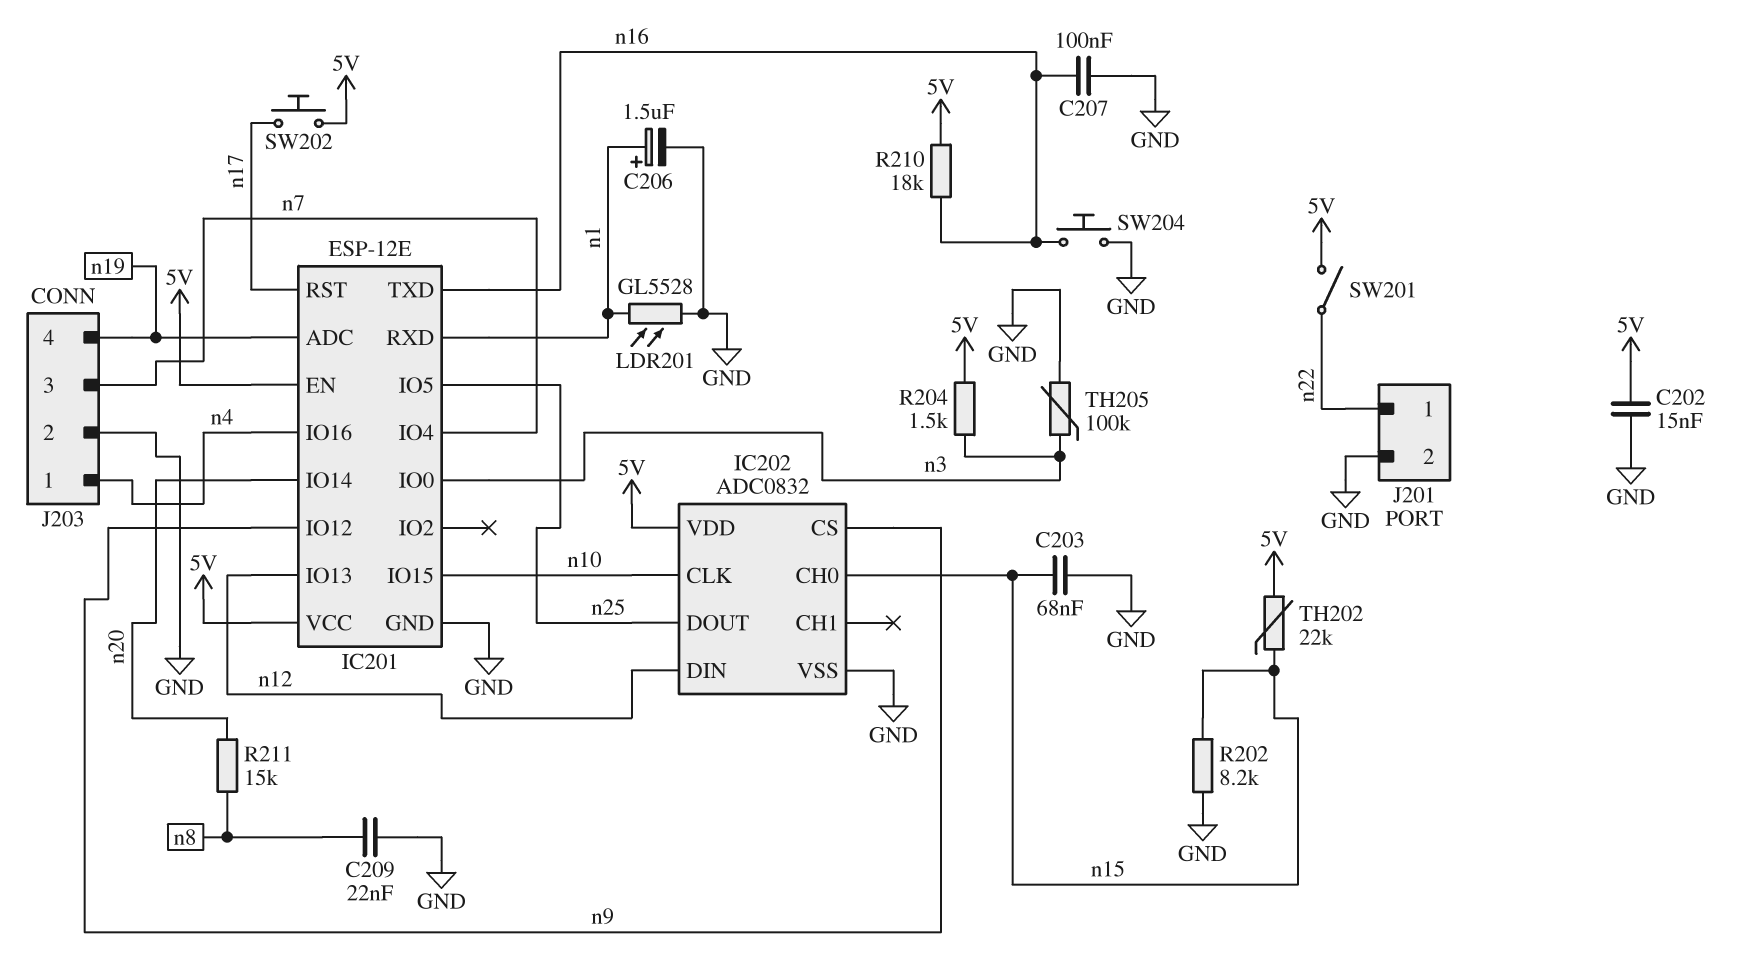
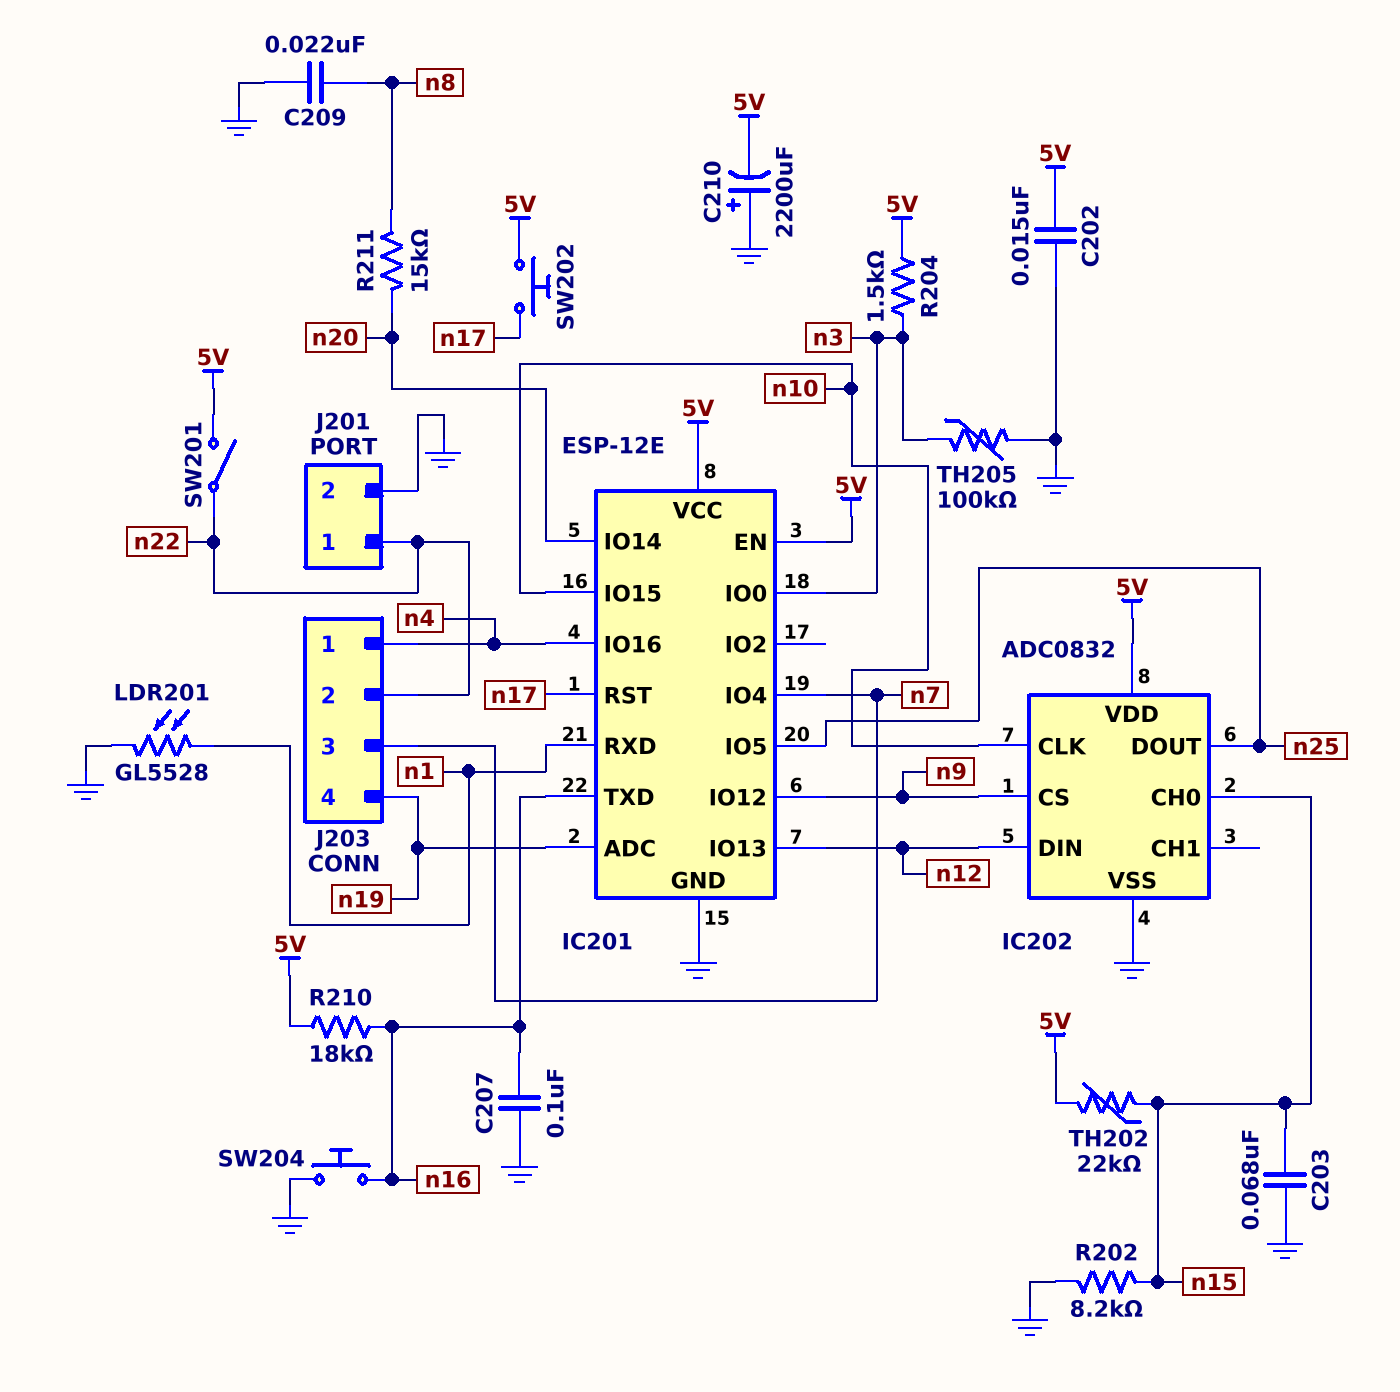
C206: 1.5uF (plus n1, minus GND) -> none
C210: none -> 2200uF (plus GND, minus 5V)
J203 pin 2: GND -> n22

